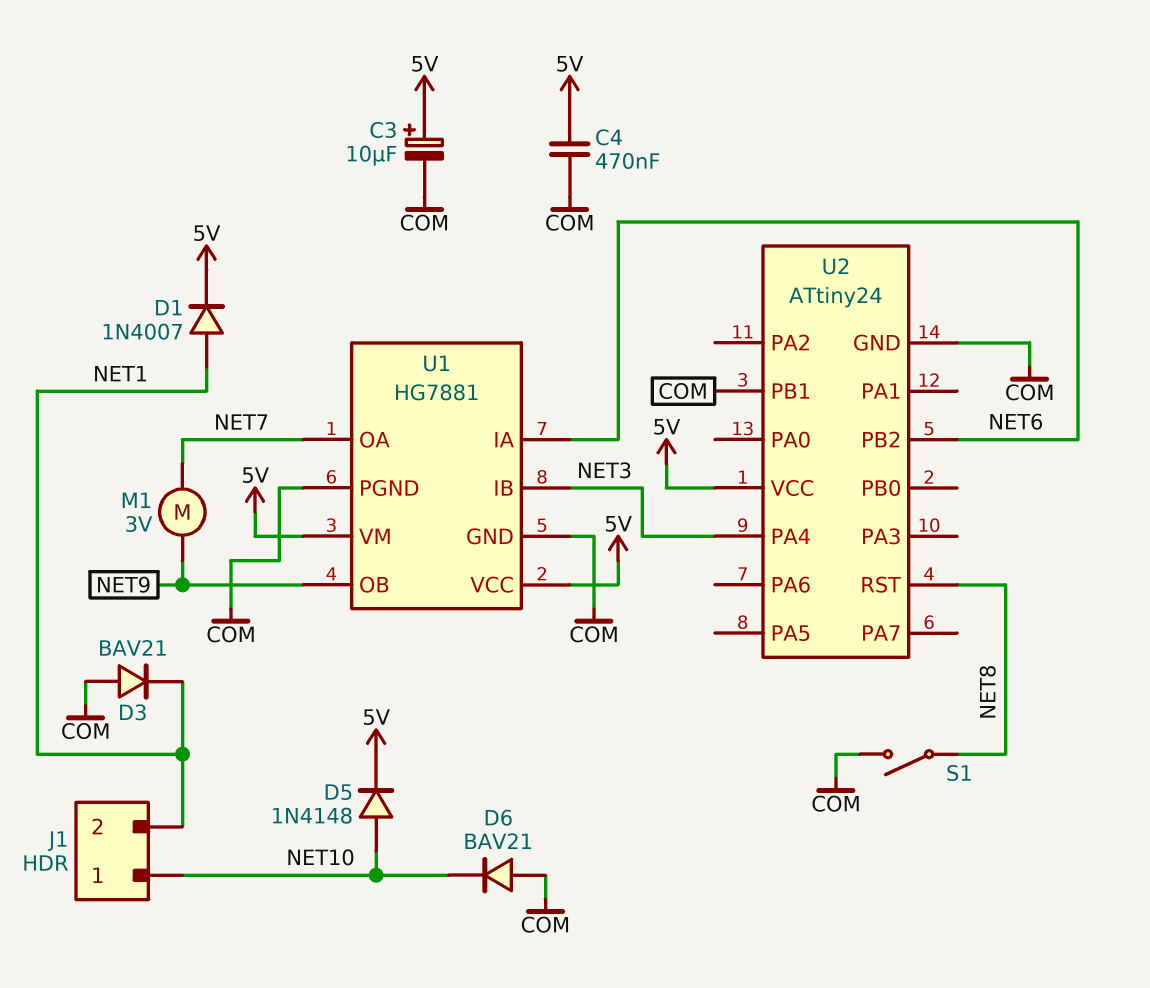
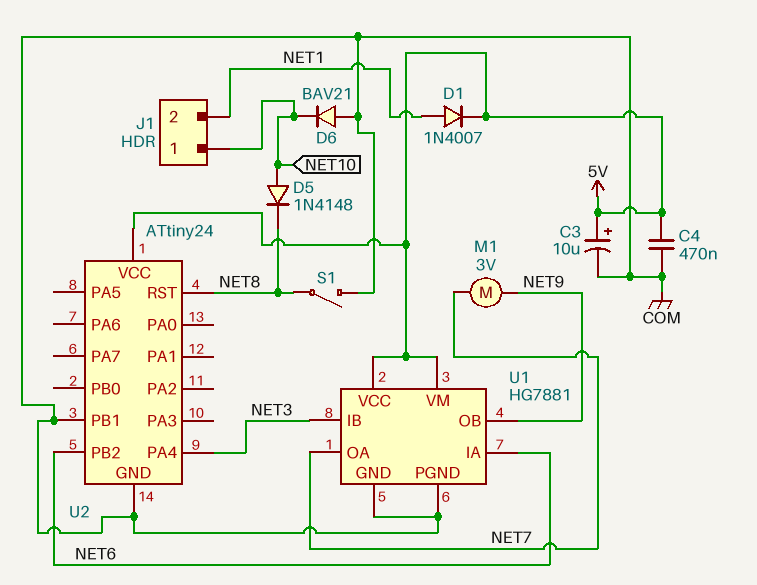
D3: diode BAV21 (A COM, K NET1) -> none
D5: diode 1N4148 (A NET10, K 5V) -> diode 1N4148 (A NET10, K NET8)

